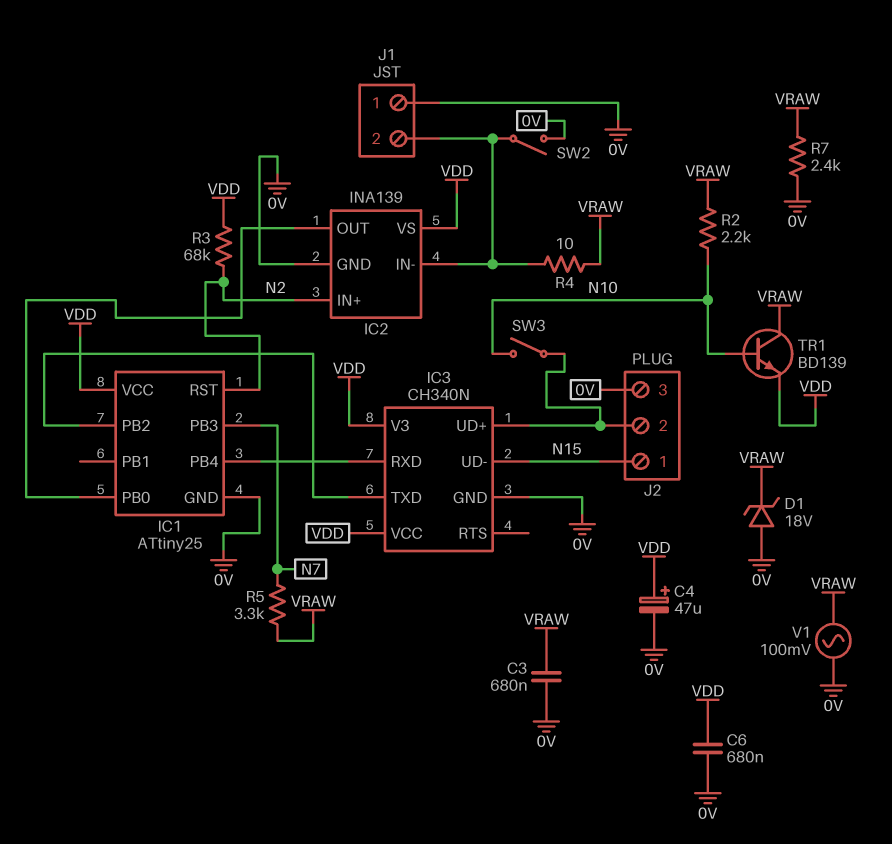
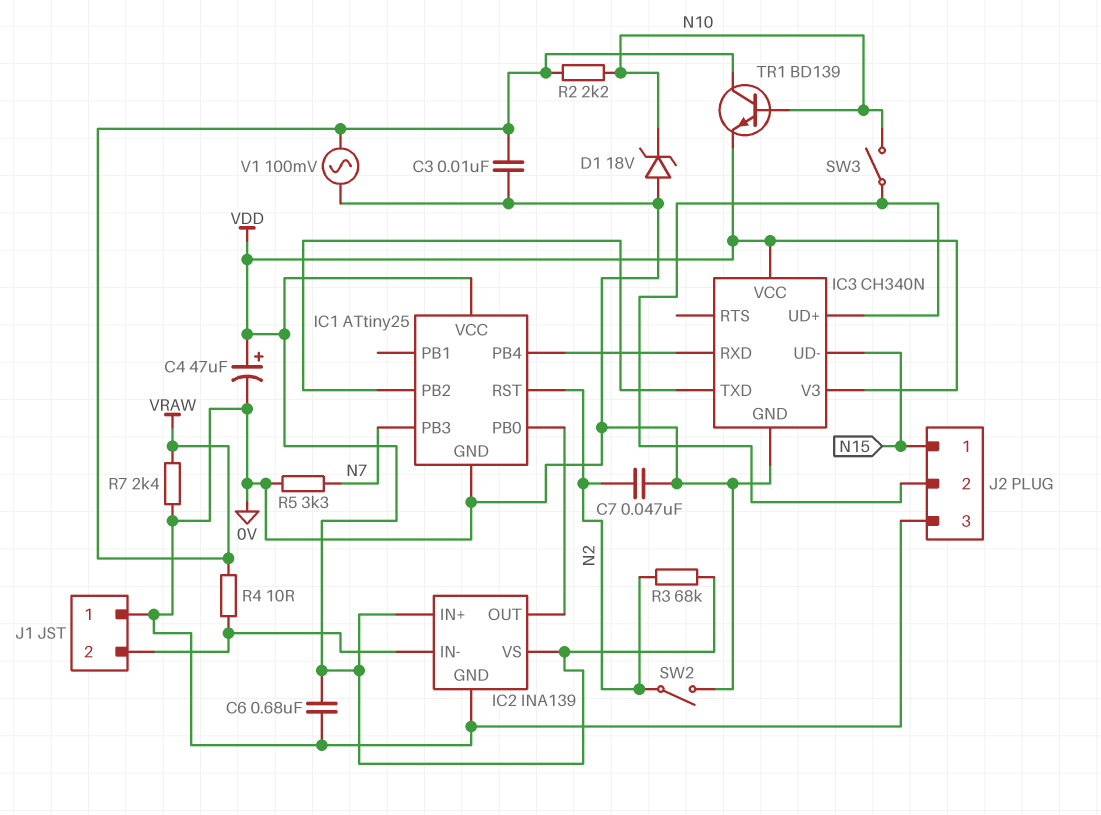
C3: 680nF (0V, VRAW) -> 10nF (0V, VRAW)
C7: none -> 47nF (0V, N2)
D1: zener 18V (A 0V, K VRAW) -> zener 18V (A 0V, K N10)
IC2 pin IN+: N2 -> VDD
R5: 3.3k (N7, VRAW) -> 3.3k (0V, N7)
SW2: switch (0V, IC2/IN-) -> switch (0V, N2)

